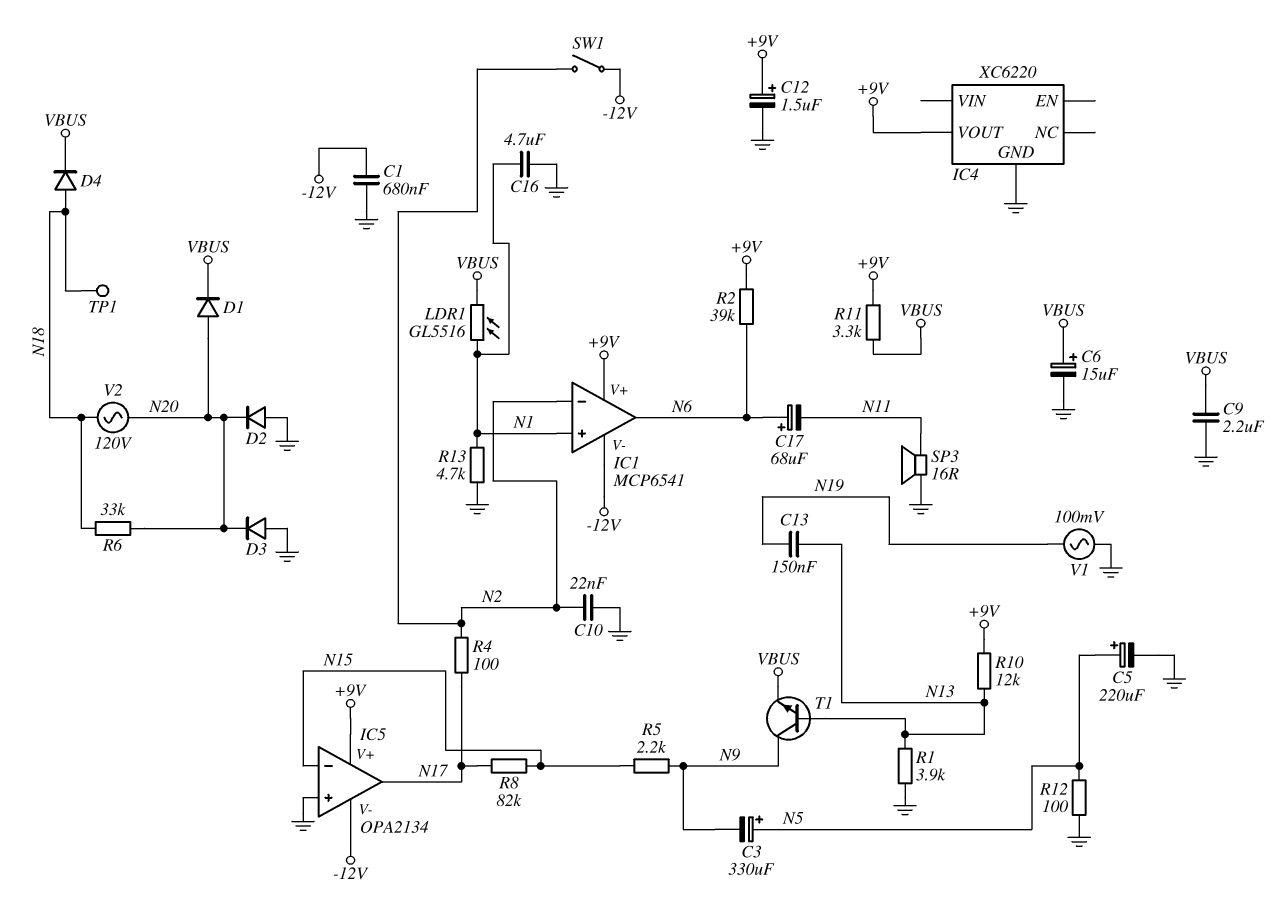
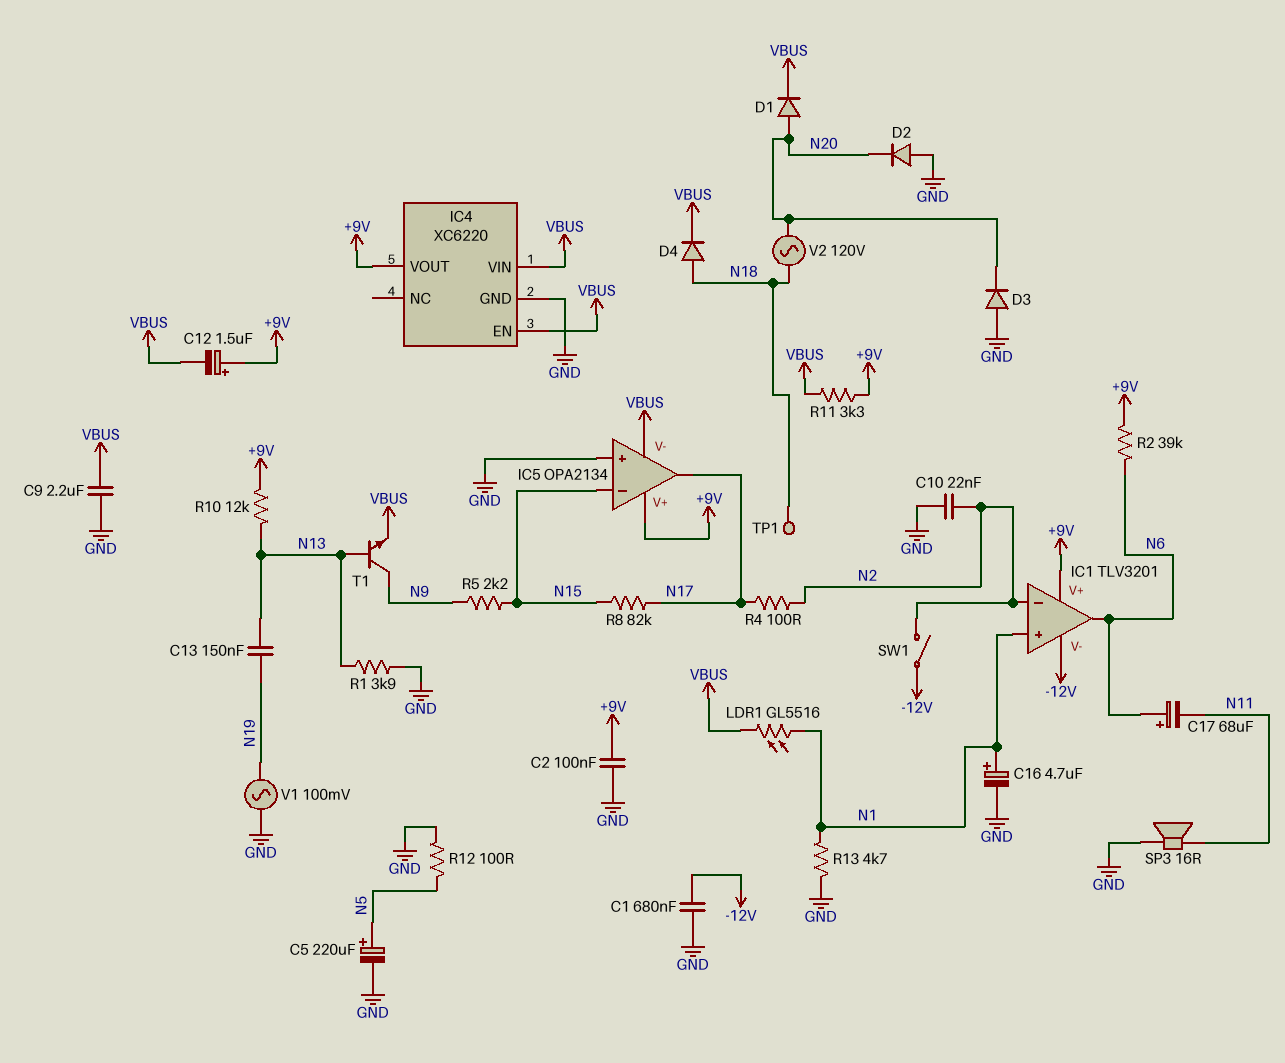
C2: none -> 100nF (+9V, GND)
C3: 330uF (plus N5, minus N9) -> none
C6: 15uF (plus VBUS, minus GND) -> none
C12: 1.5uF (plus +9V, minus GND) -> 1.5uF (plus +9V, minus VBUS)
C16: 4.7uF (GND, N1) -> 4.7uF (plus N1, minus GND)
IC1: MCP6541 -> TLV3201
IC4 pin EN: none -> VBUS
IC4 pin VIN: none -> VBUS
IC5 pin V-: -12V -> VBUS
R6: 33k (N18, N20) -> none

